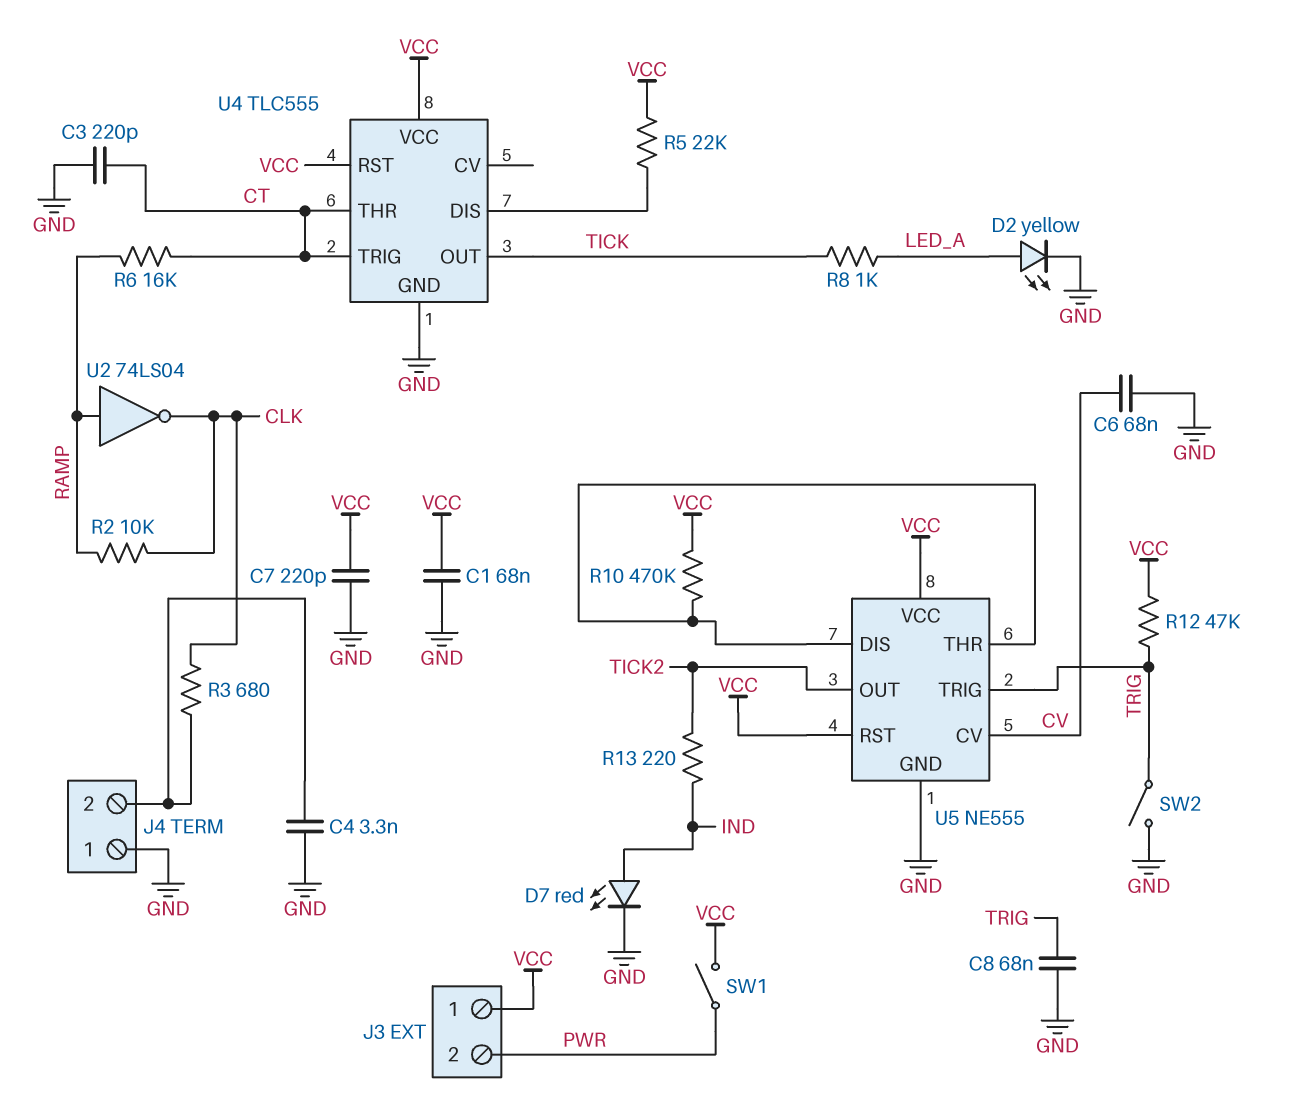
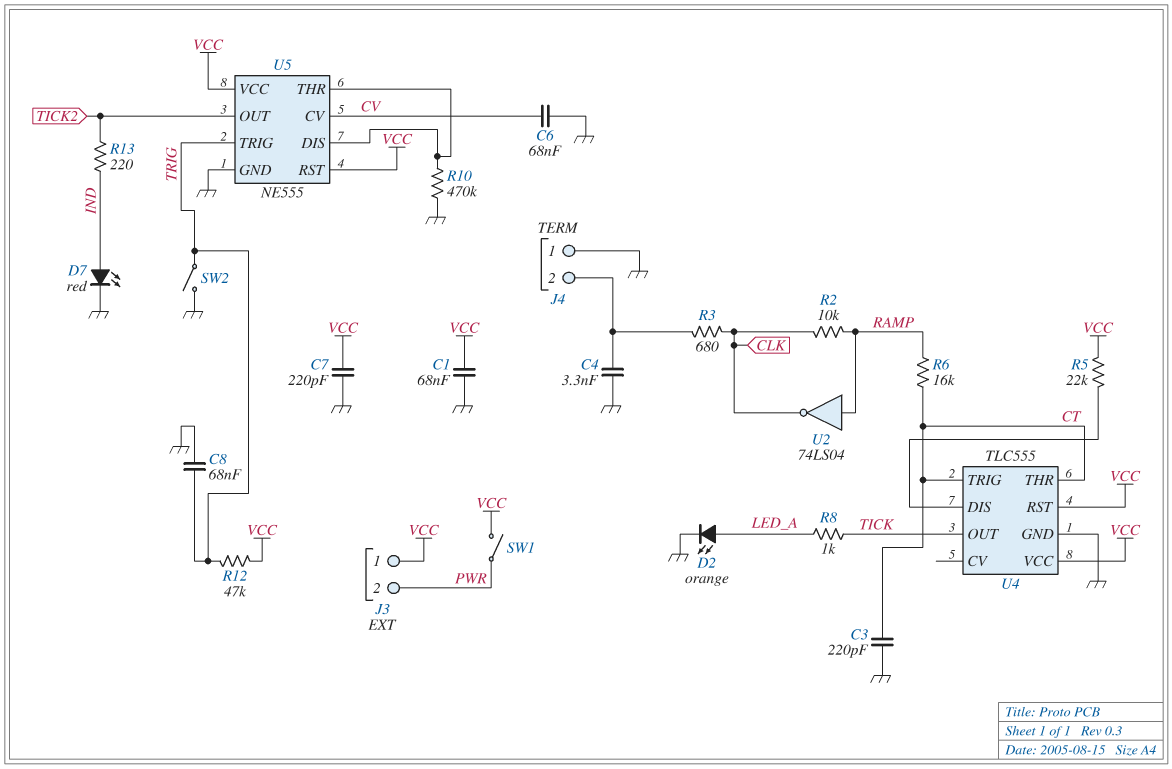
D2: LED yellow (A LED_A, K GND) -> LED orange (A LED_A, K GND)
R10: 470k (U5/DIS, VCC) -> 470k (GND, U5/DIS)

